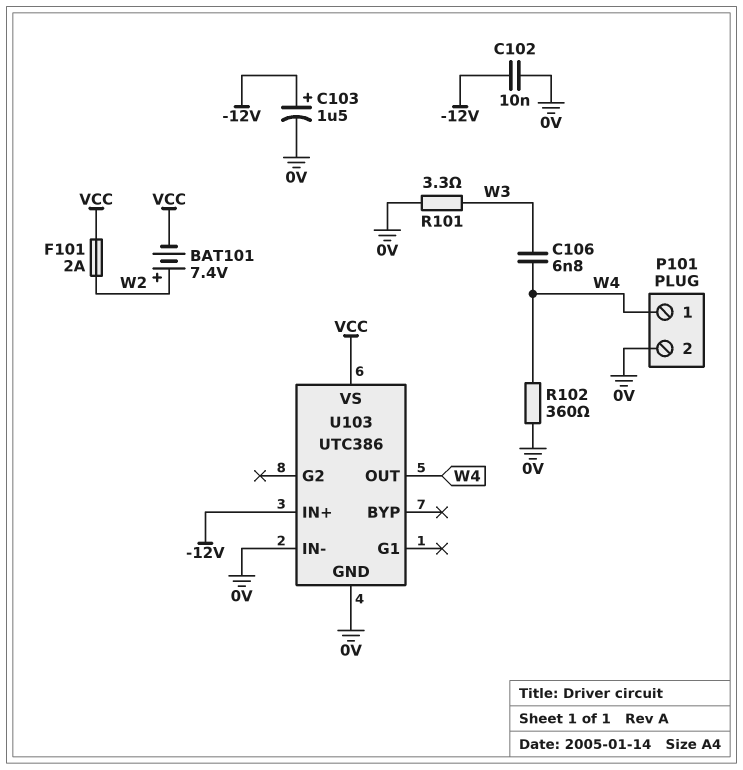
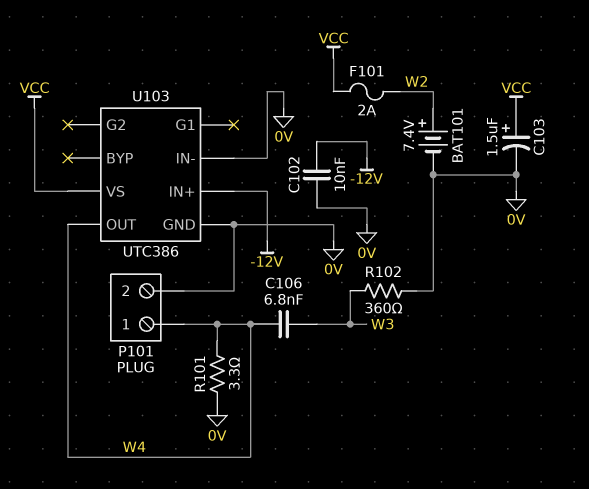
BAT101: 7.4V (plus W2, minus VCC) -> 7.4V (plus W2, minus 0V)
C103: 1.5uF (plus -12V, minus 0V) -> 1.5uF (plus VCC, minus 0V)
R101: 3.3 (0V, W3) -> 3.3 (0V, W4)
R102: 360 (0V, W4) -> 360 (0V, W3)

